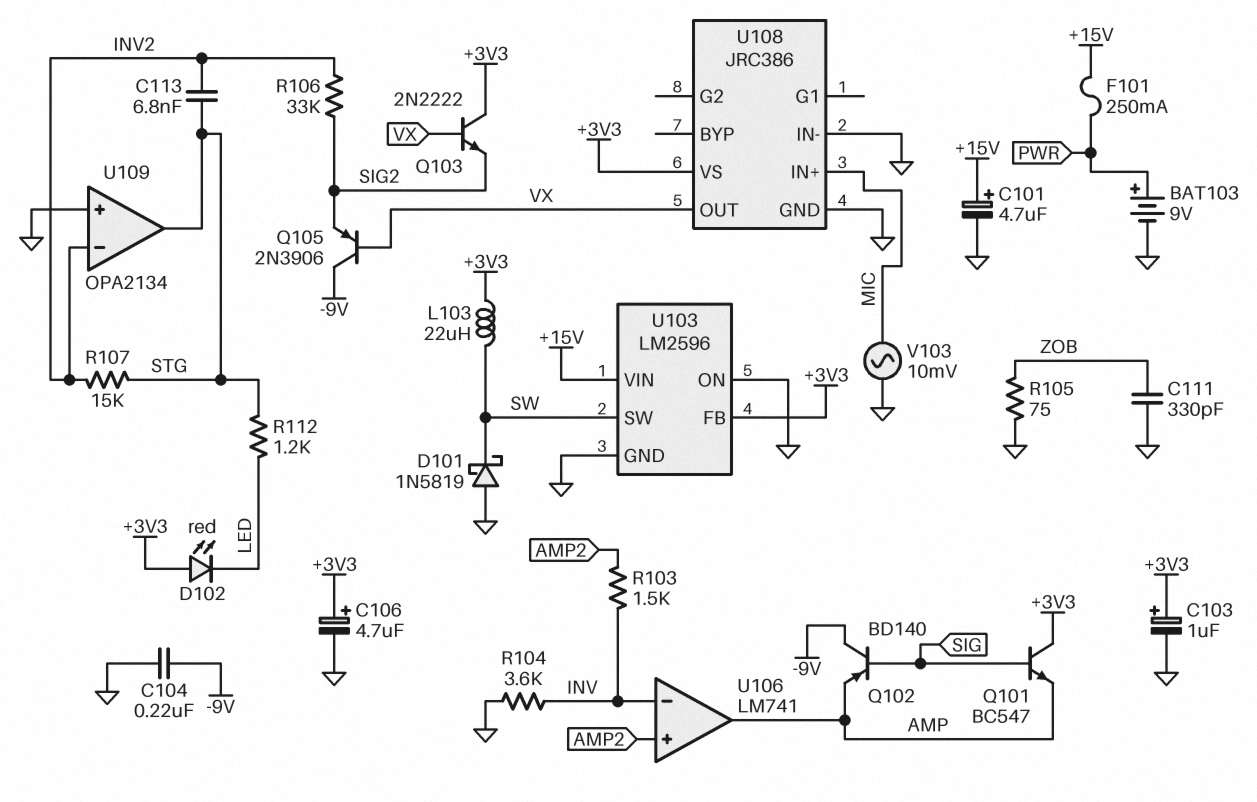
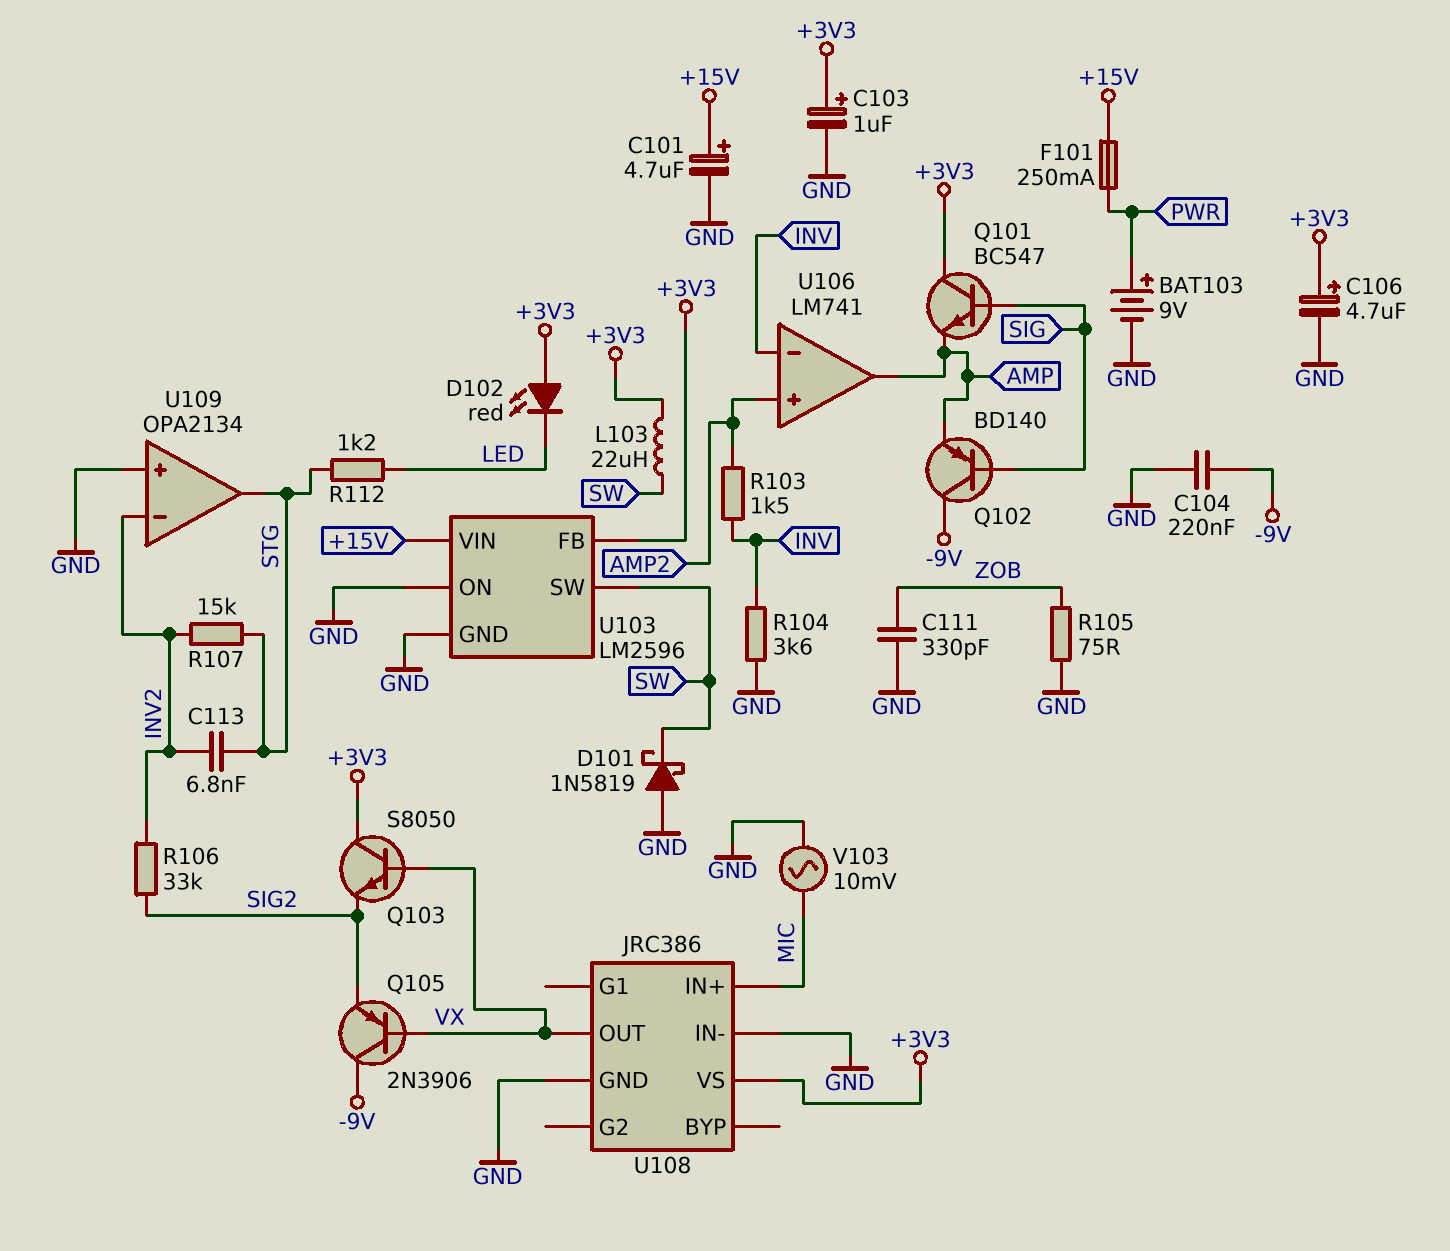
Q103: NPN 2N2222 (B VX, C +3V3, E SIG2) -> NPN S8050 (B VX, C +3V3, E SIG2)

